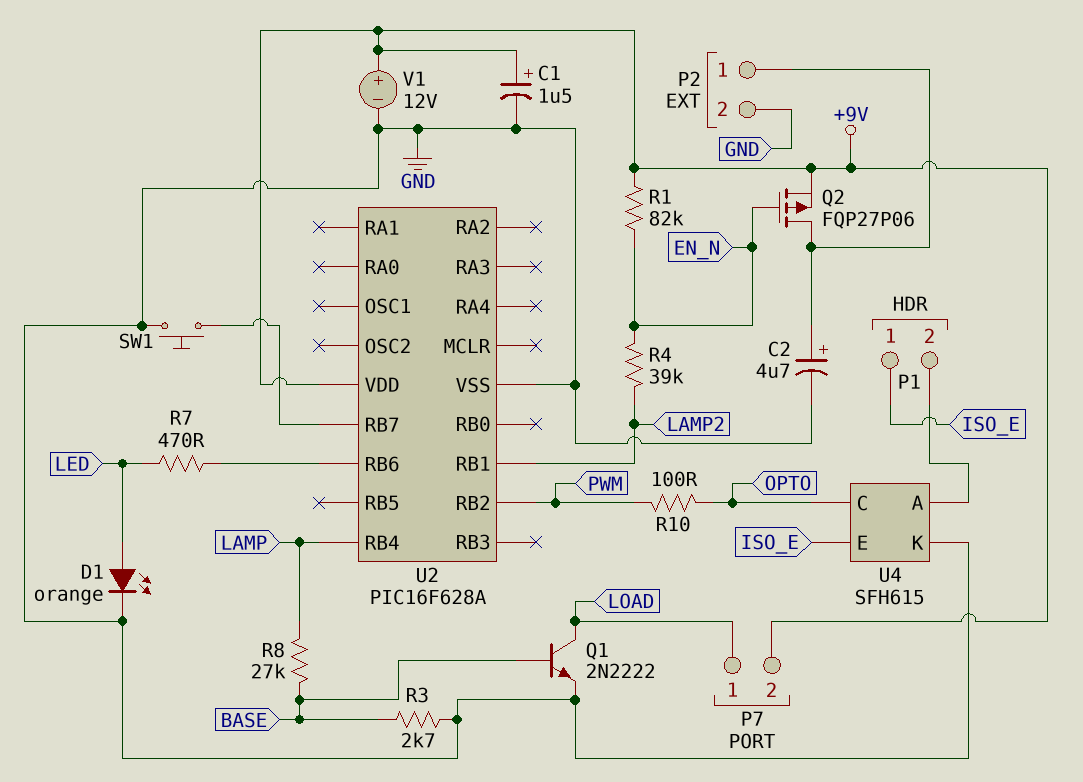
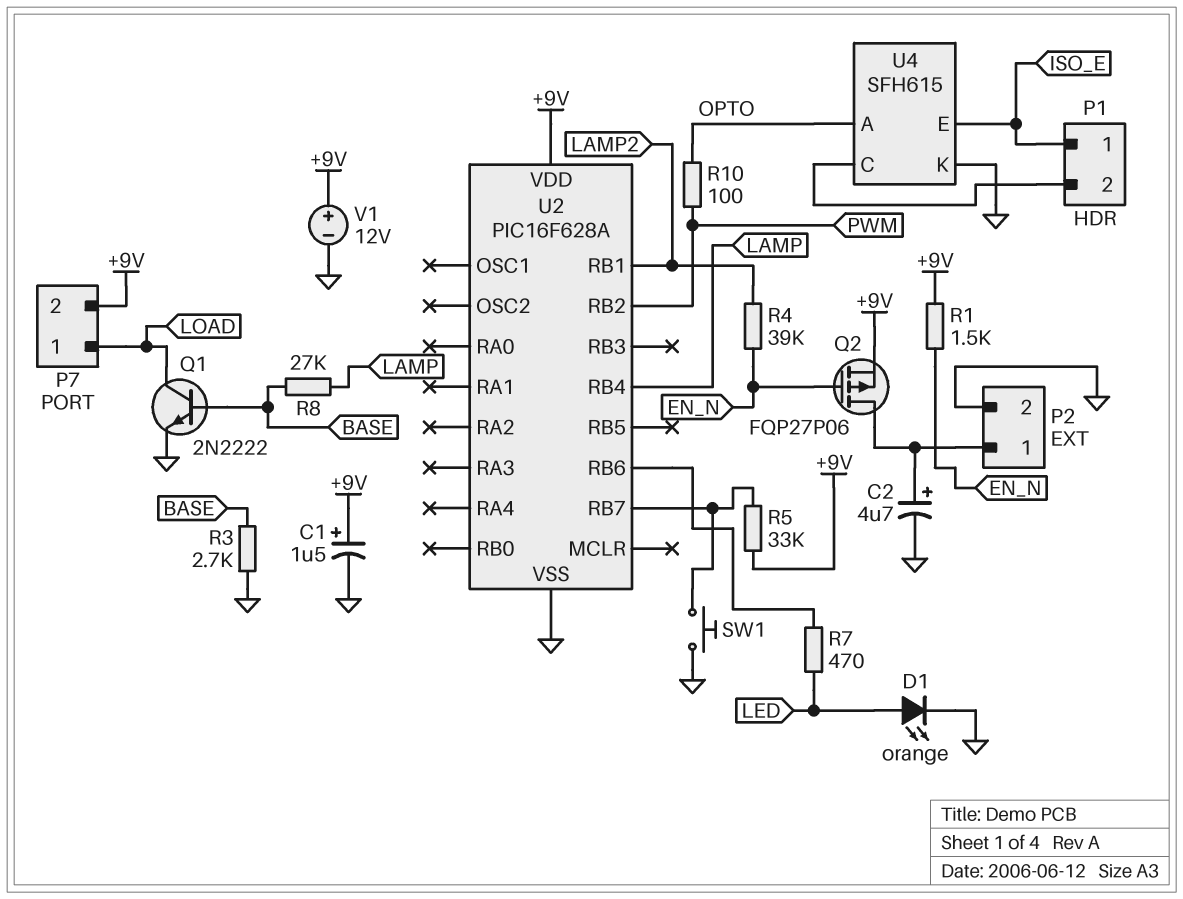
R1: 82k (+9V, EN_N) -> 1.5k (+9V, EN_N)
R5: none -> 33k (+9V, U2/RB7)
U4 pin A: P1/2 -> OPTO
U4 pin C: OPTO -> P1/2

